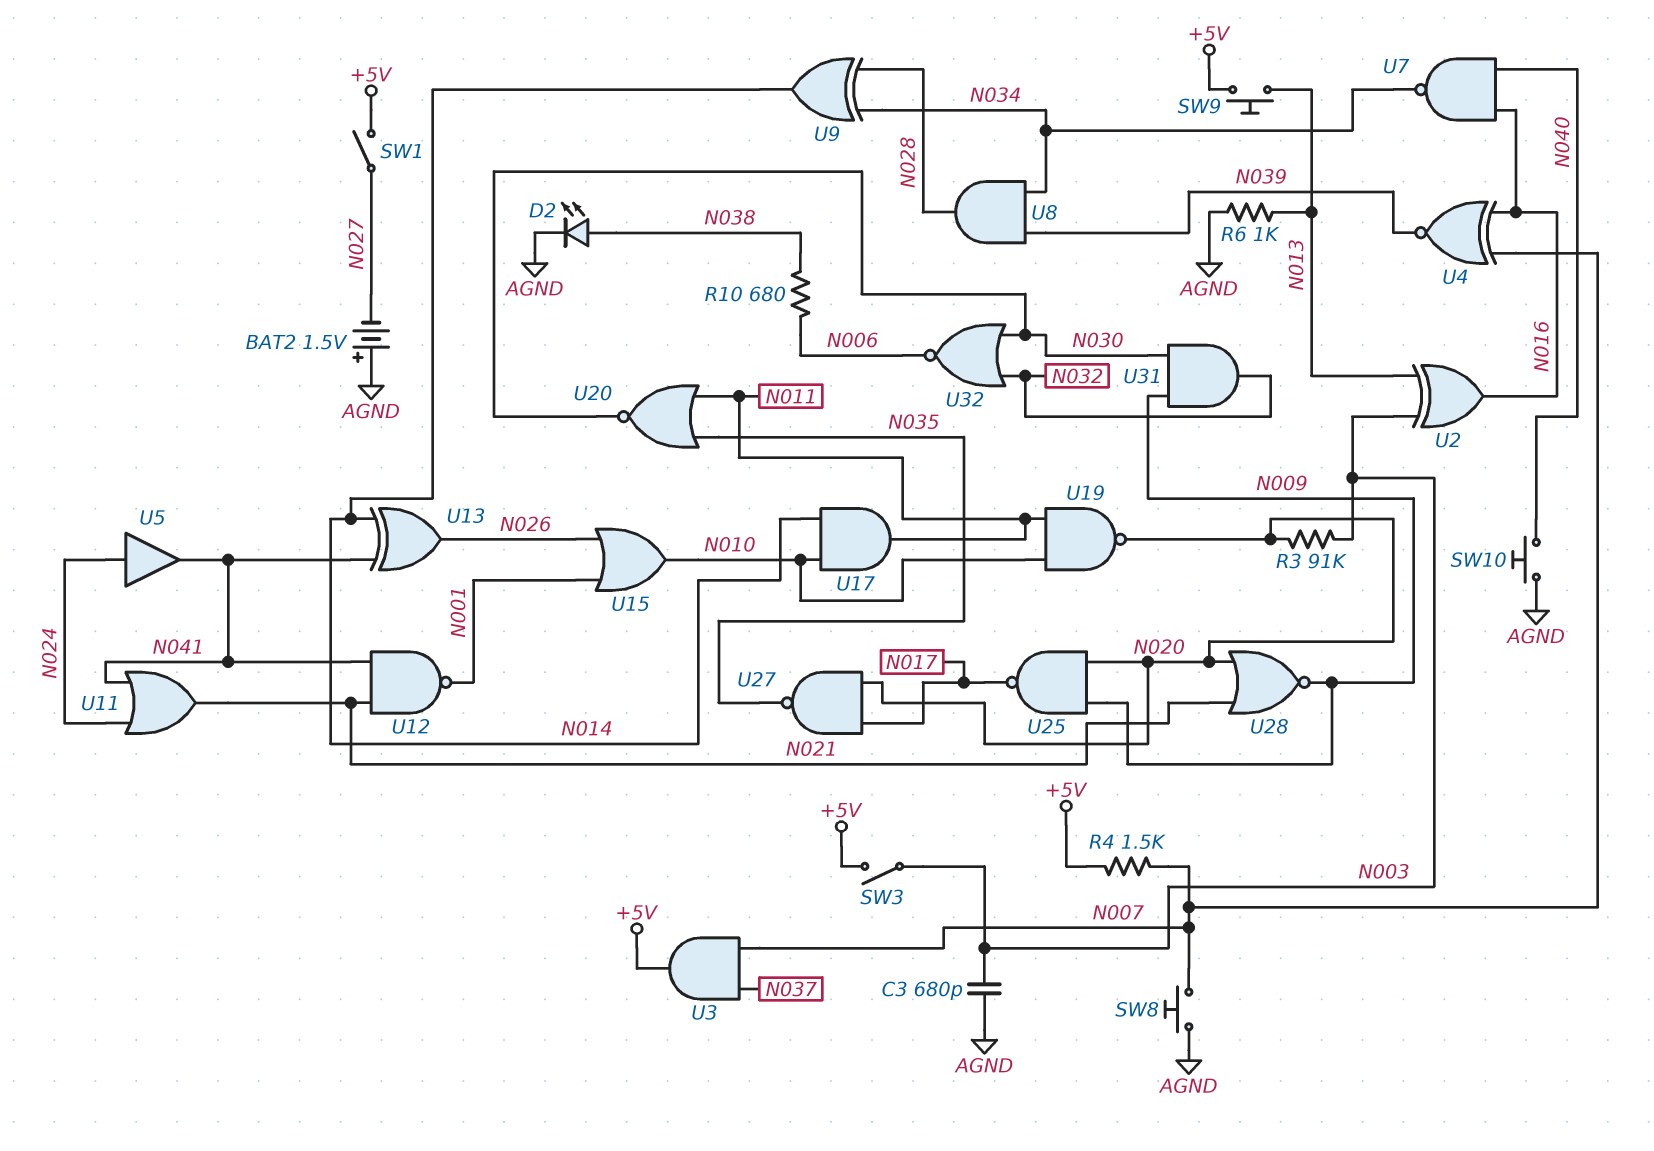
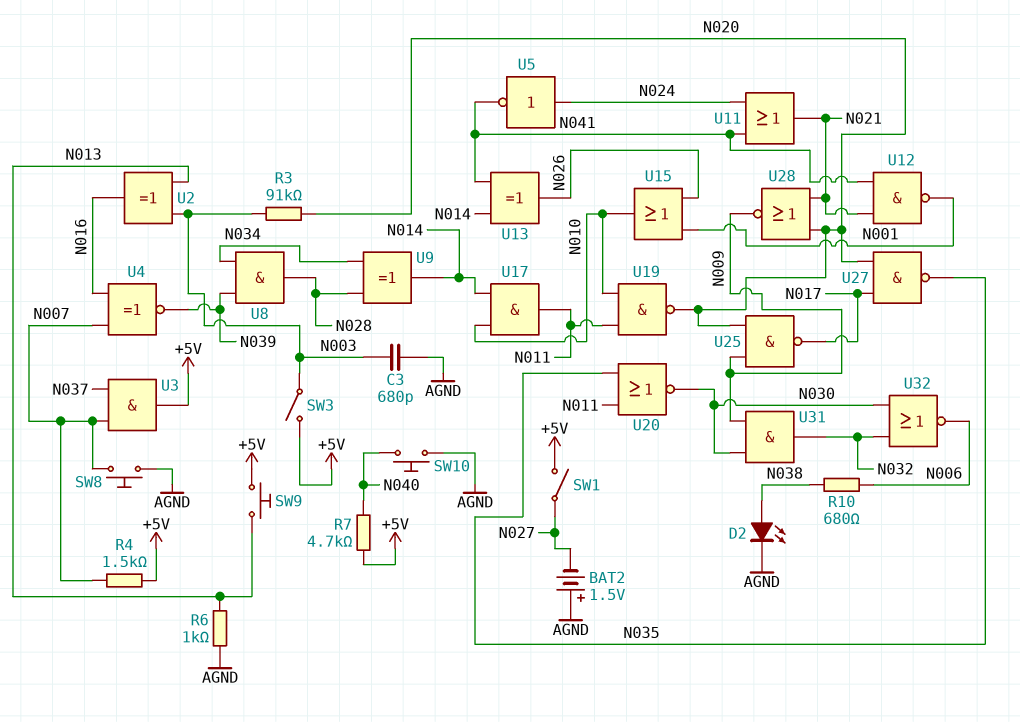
R7: none -> 4.7k (+5V, N040)
U5: buffer (in N024, out N041) -> NOT (in N024, out N041)
U7: NAND (in N016, in N040, out N034) -> none

